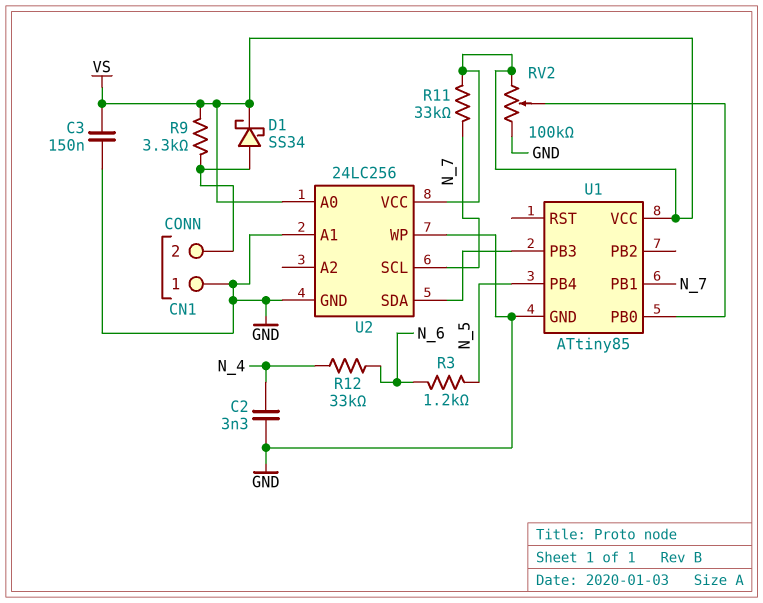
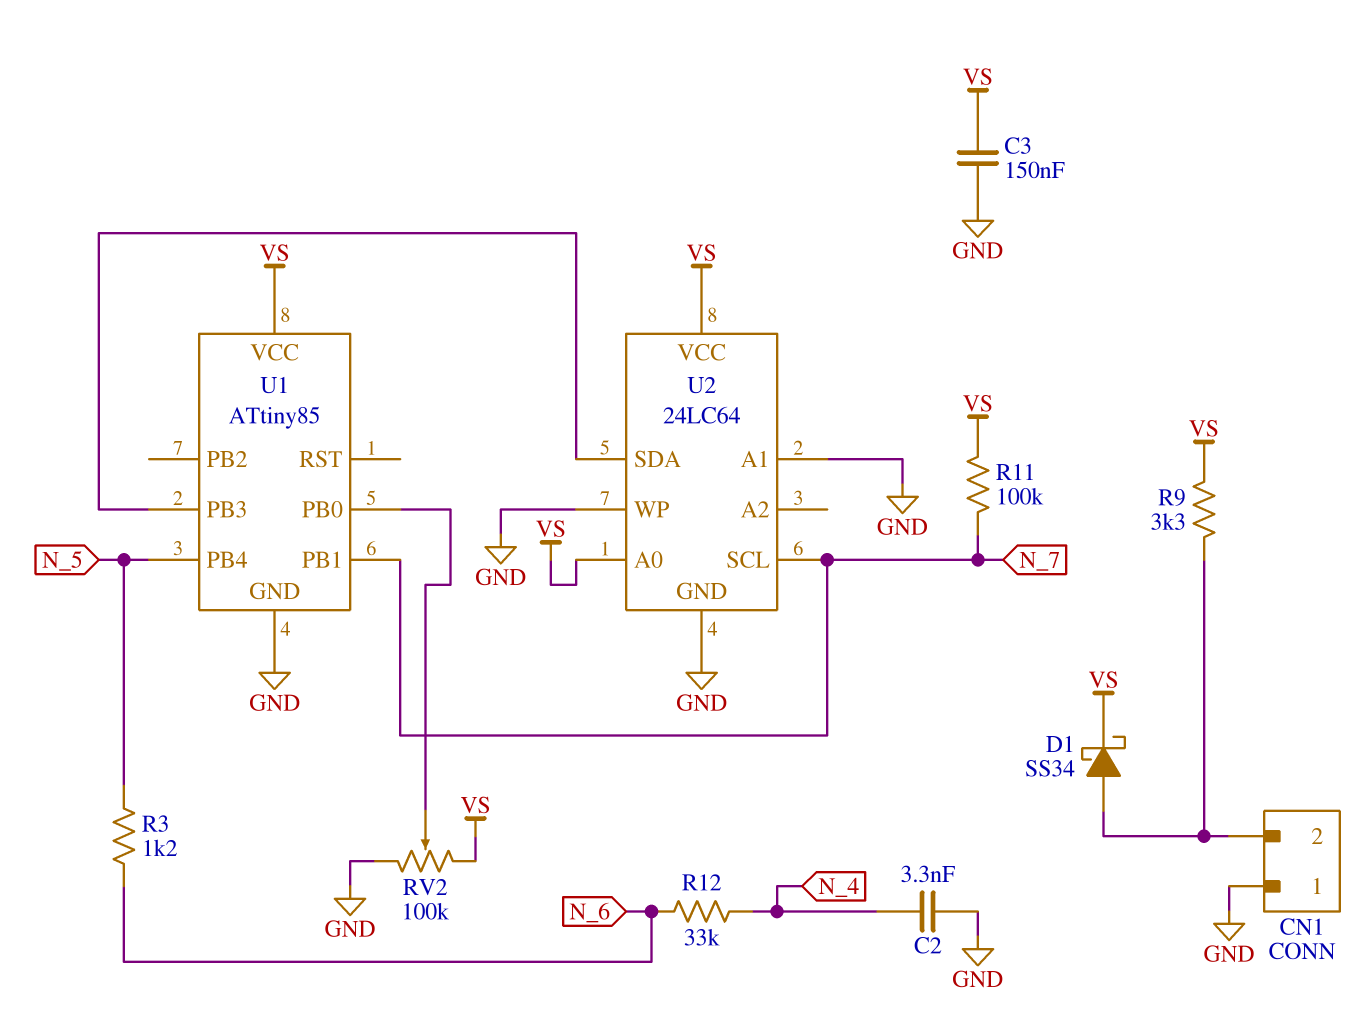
R11: 33k (N_7, VS) -> 100k (N_7, VS)
U2: 24LC256 -> 24LC64

